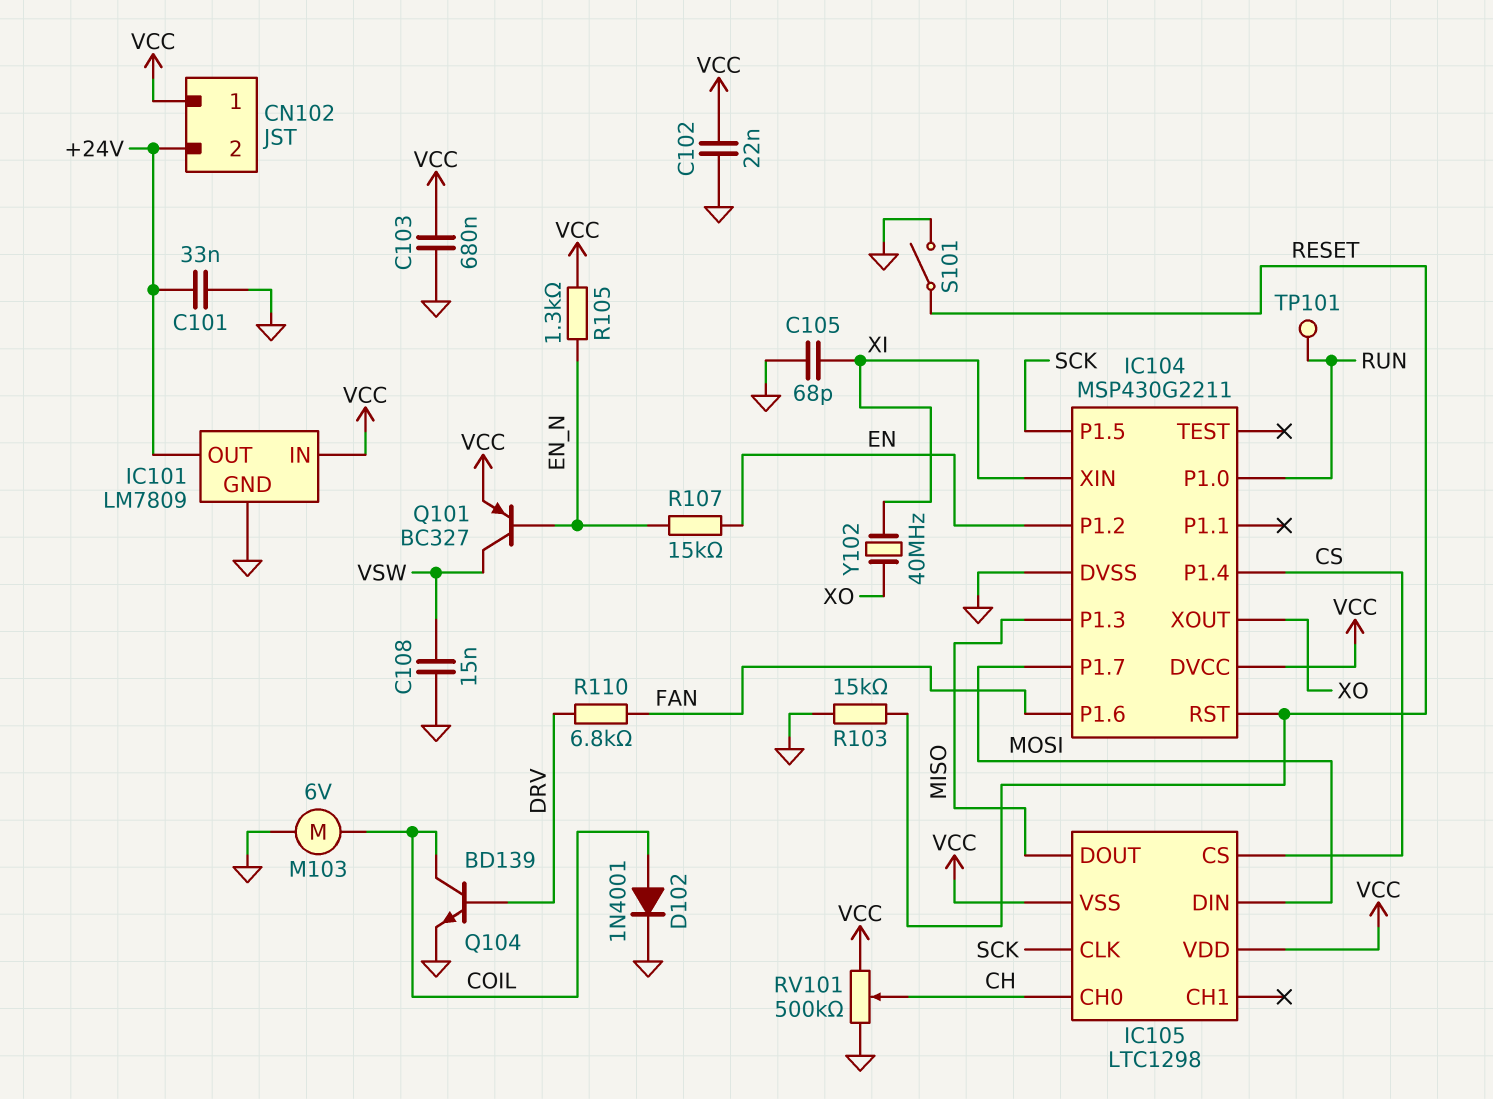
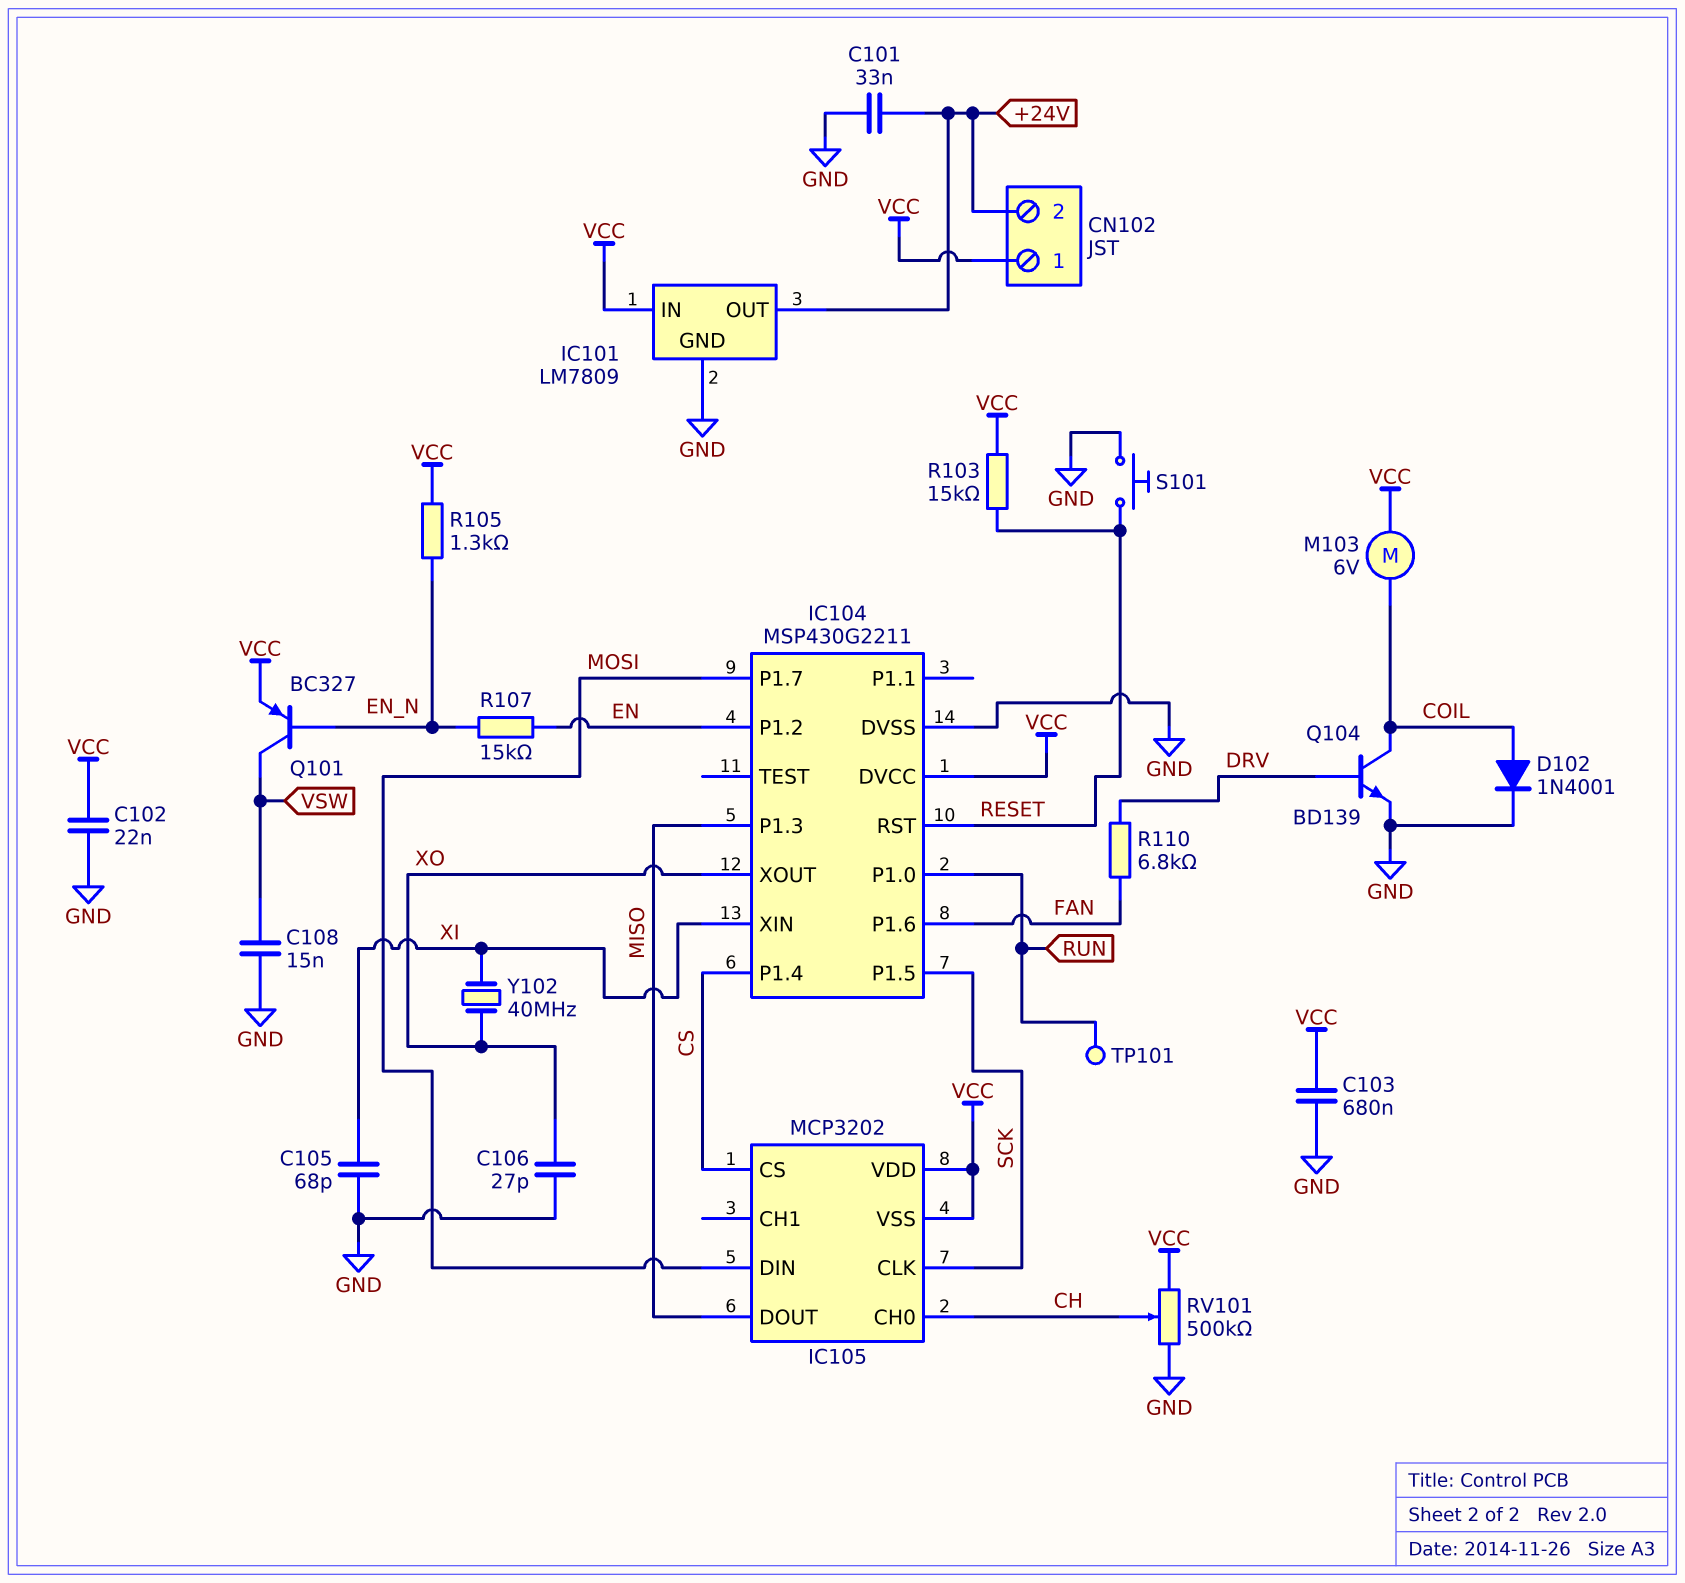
C106: none -> 27pF (GND, XO)
IC105: LTC1298 -> MCP3202
M103: motor 6V (COIL, GND) -> motor 6V (COIL, VCC)
R103: 15k (GND, RESET) -> 15k (RESET, VCC)
S101: switch (GND, RESET) -> button (GND, RESET)

